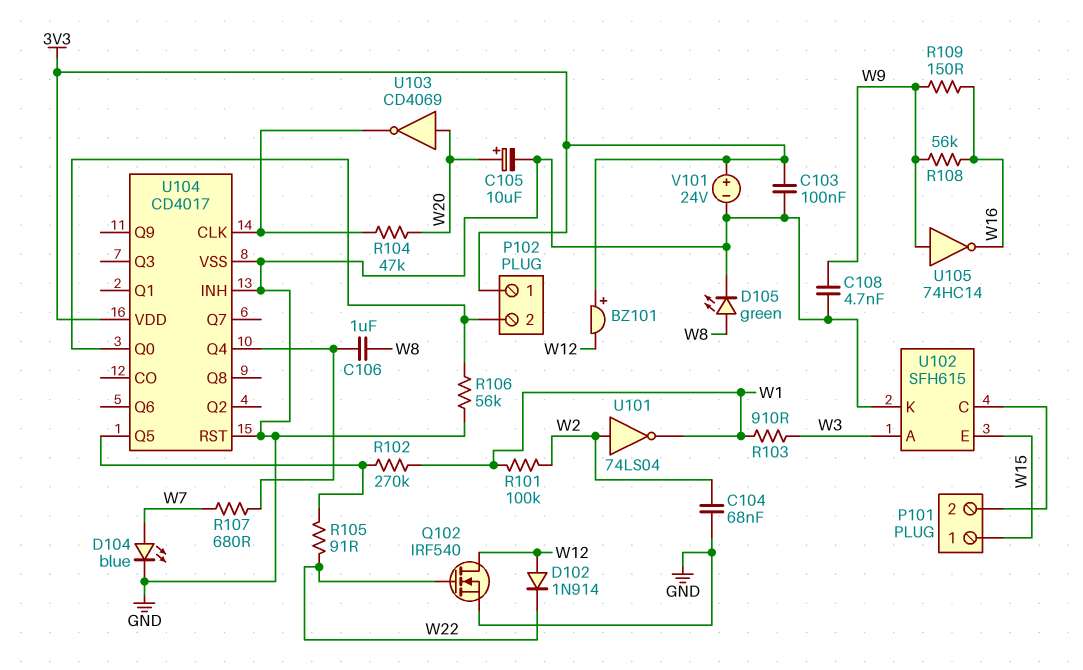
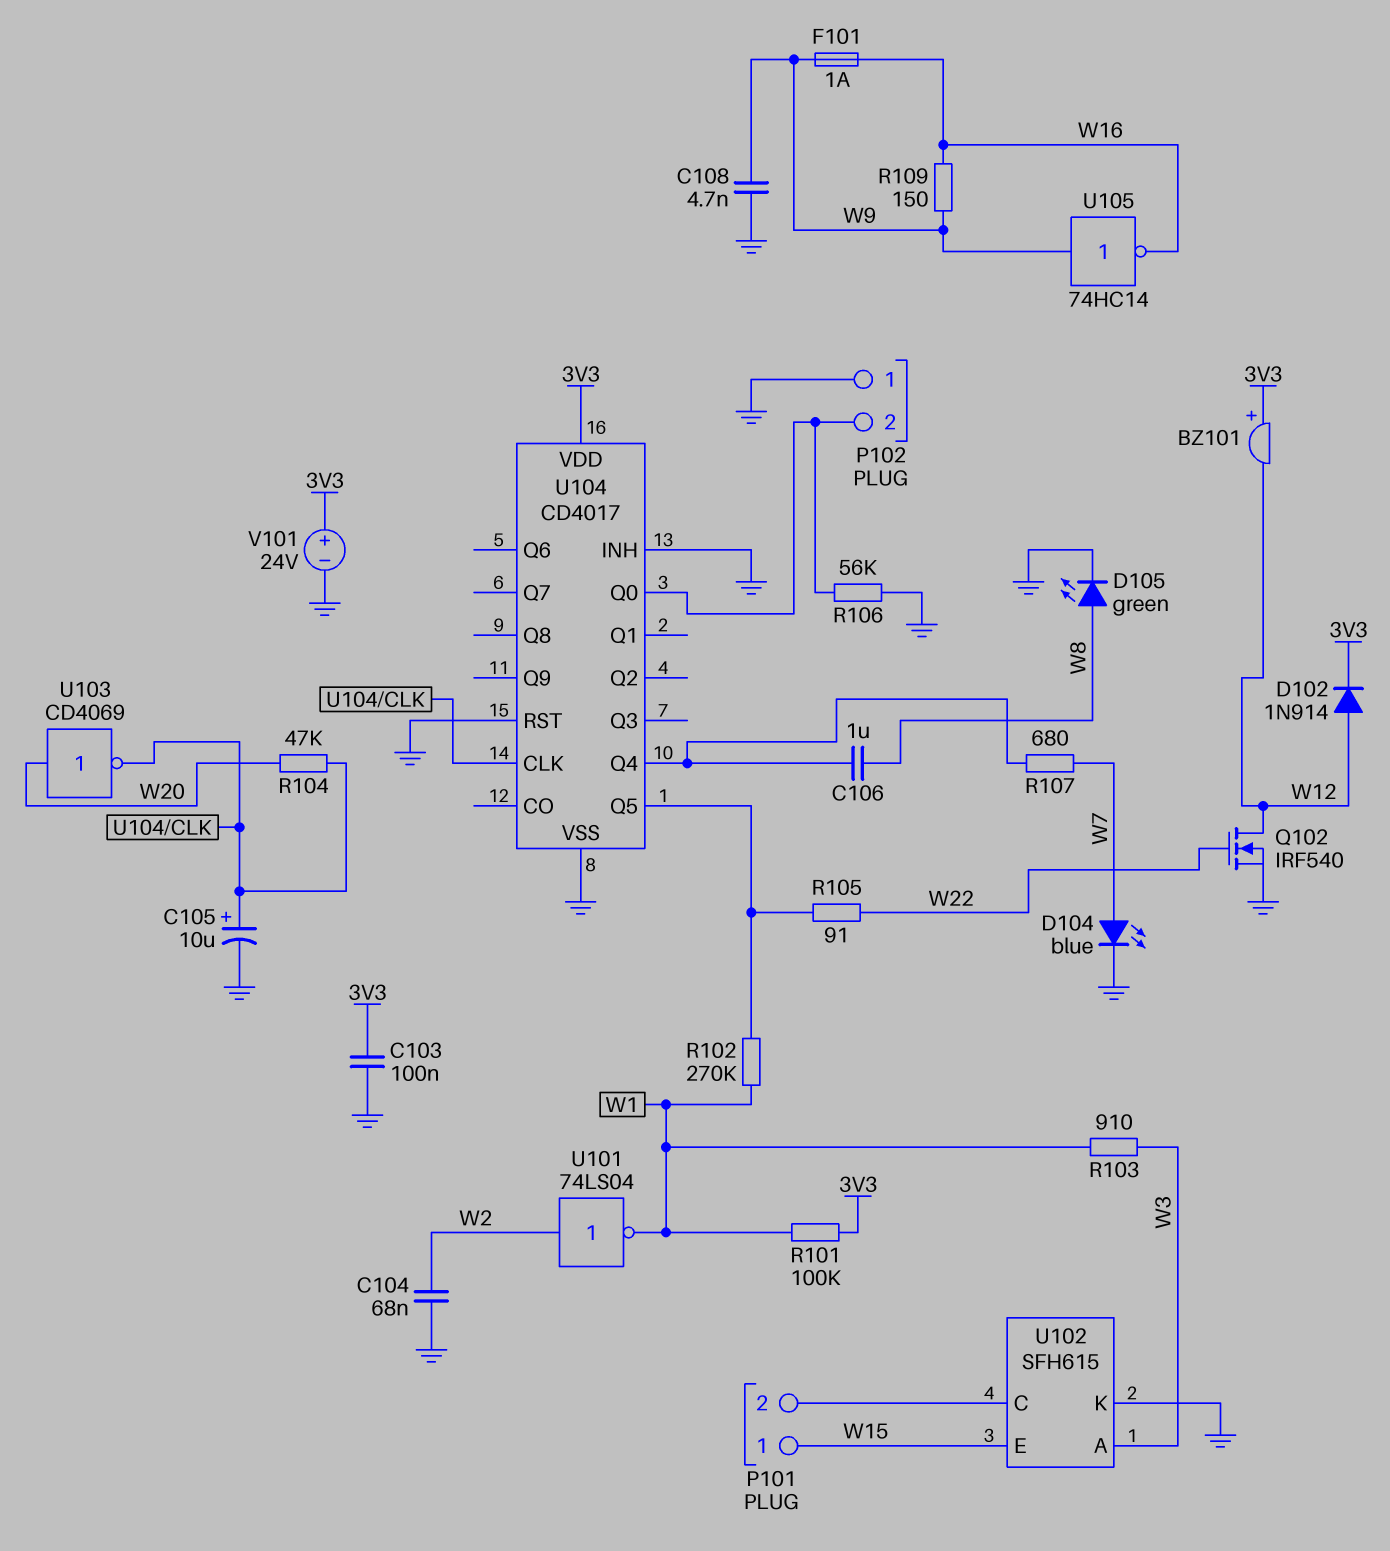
C105: 10uF (plus W20, minus GND) -> 10uF (plus U104/CLK, minus GND)
D102: diode 1N914 (A W12, K W22) -> diode 1N914 (A W12, K 3V3)
F101: none -> 1A (W9, W16)
P102 pin 1: 3V3 -> GND
R101: 100k (W1, W2) -> 100k (3V3, W1)
R108: 56k (W9, W16) -> none

